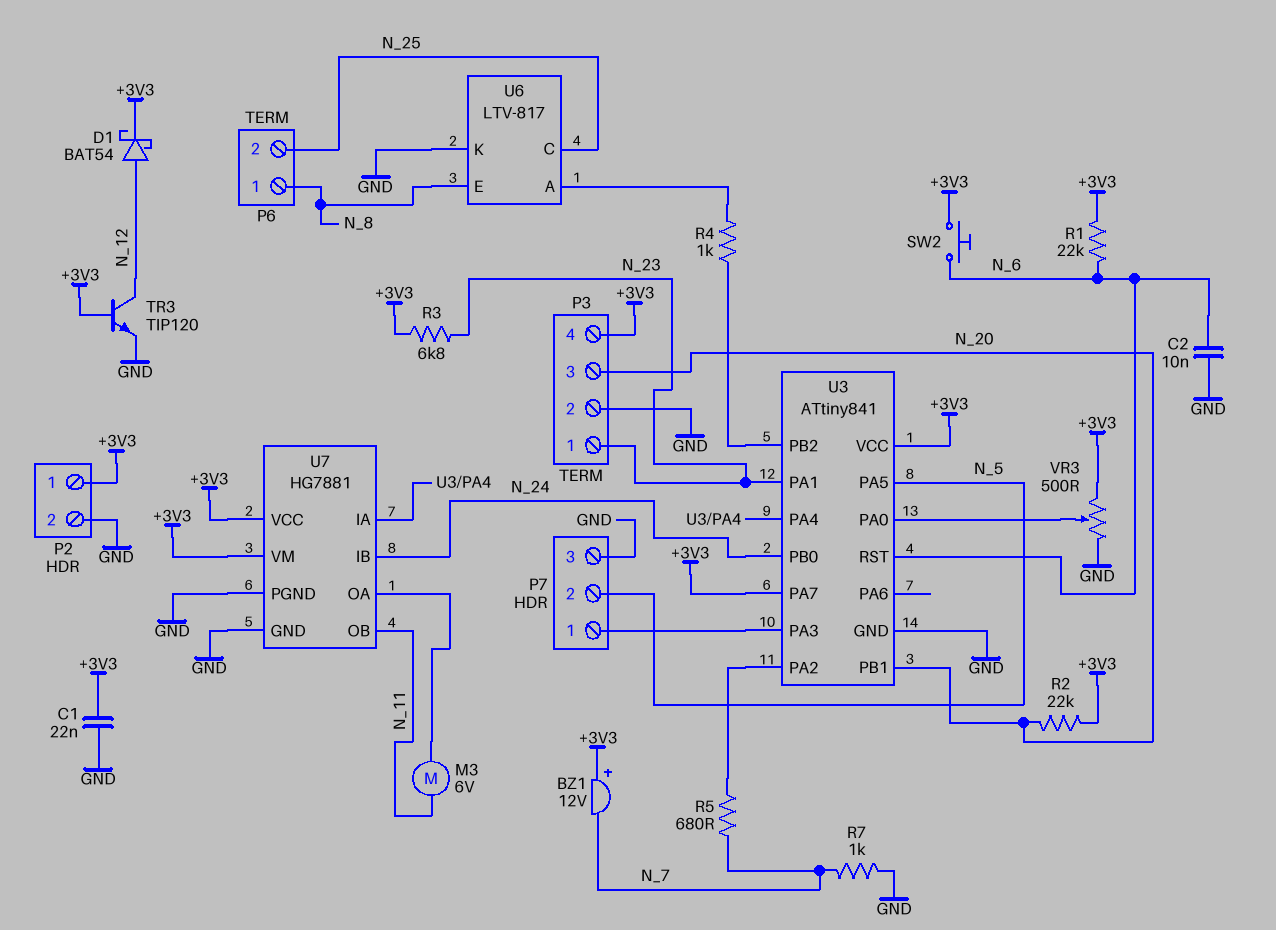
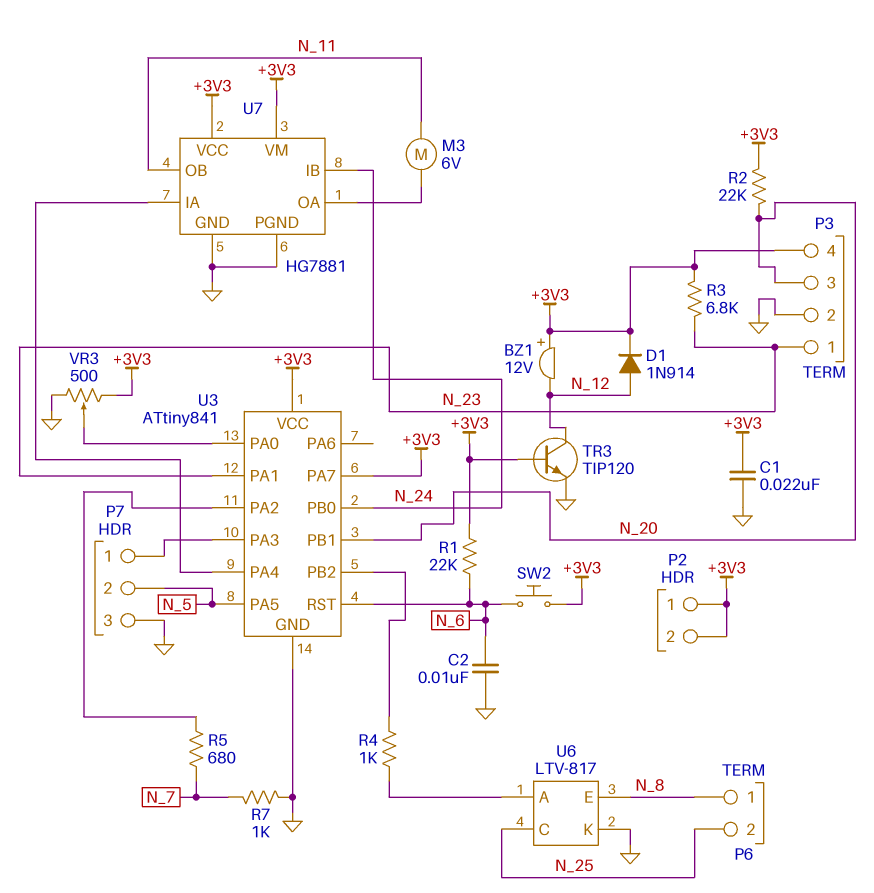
BZ1: buzzer 12V (plus +3V3, minus N_7) -> buzzer 12V (plus +3V3, minus N_12)
D1: schottky BAT54 (A N_12, K +3V3) -> diode 1N914 (A N_12, K +3V3)
P2 pin 2: GND -> +3V3

